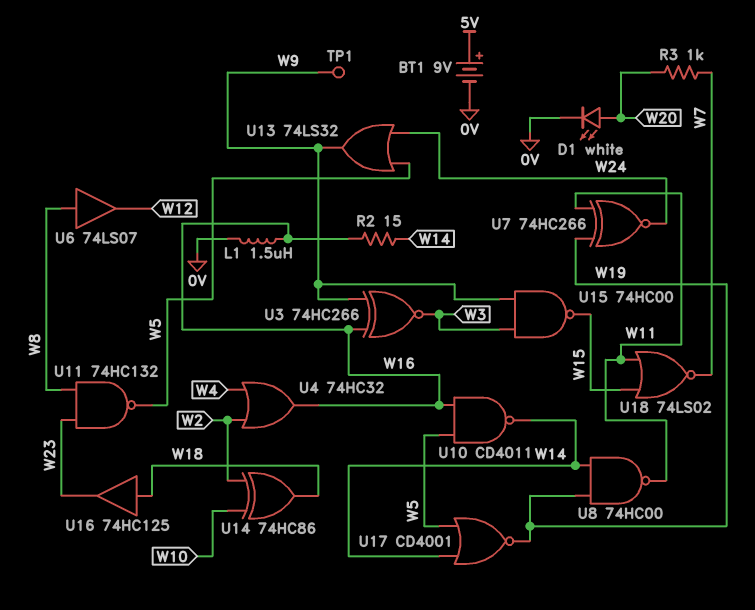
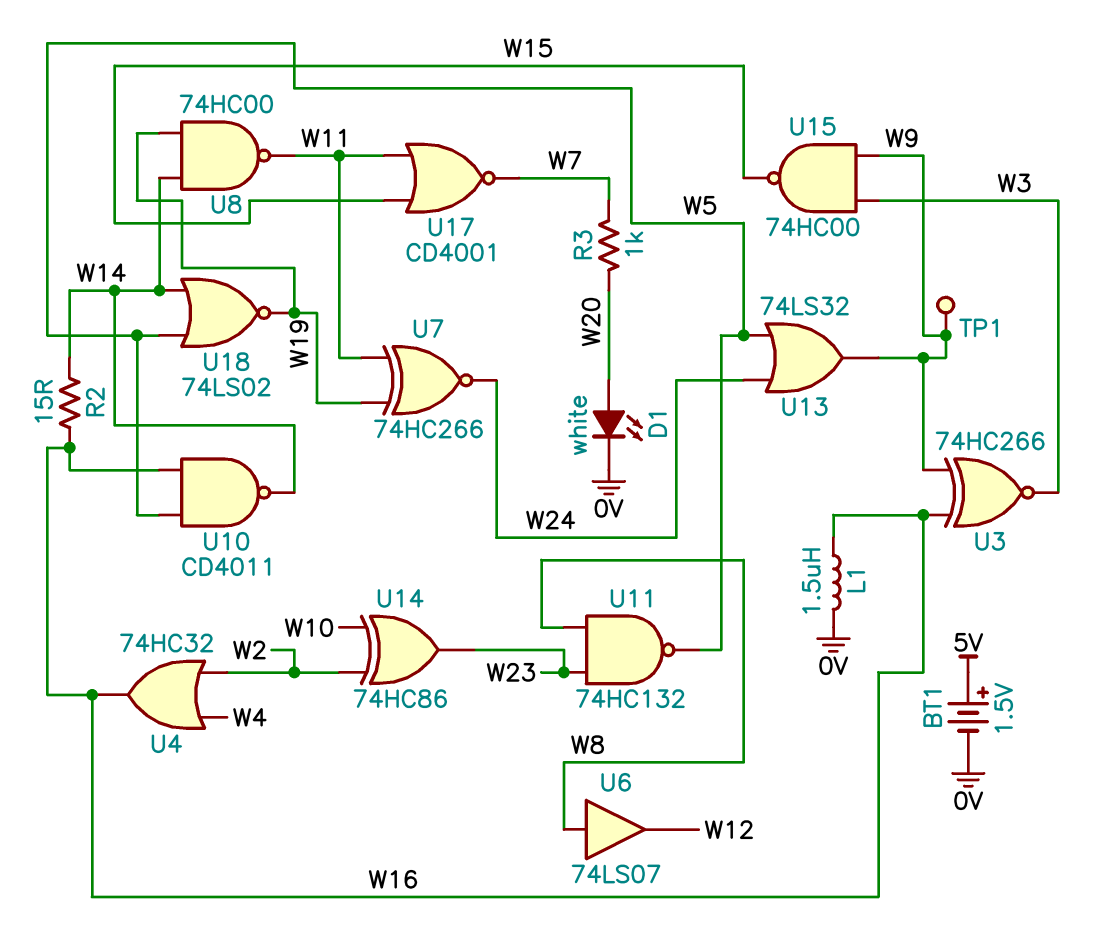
BT1: 9V (plus 5V, minus 0V) -> 1.5V (plus 5V, minus 0V)
U14: XOR 74HC86 (in W2, in W10, out W18) -> XOR 74HC86 (in W2, in W10, out W23)
U16: buffer 74HC125 (in W18, out W23) -> none
U17: NOR CD4001 (in W5, in W14, out W19) -> NOR CD4001 (in W11, in W15, out W7)
U18: NOR 74LS02 (in W11, in W15, out W7) -> NOR 74LS02 (in W5, in W14, out W19)

